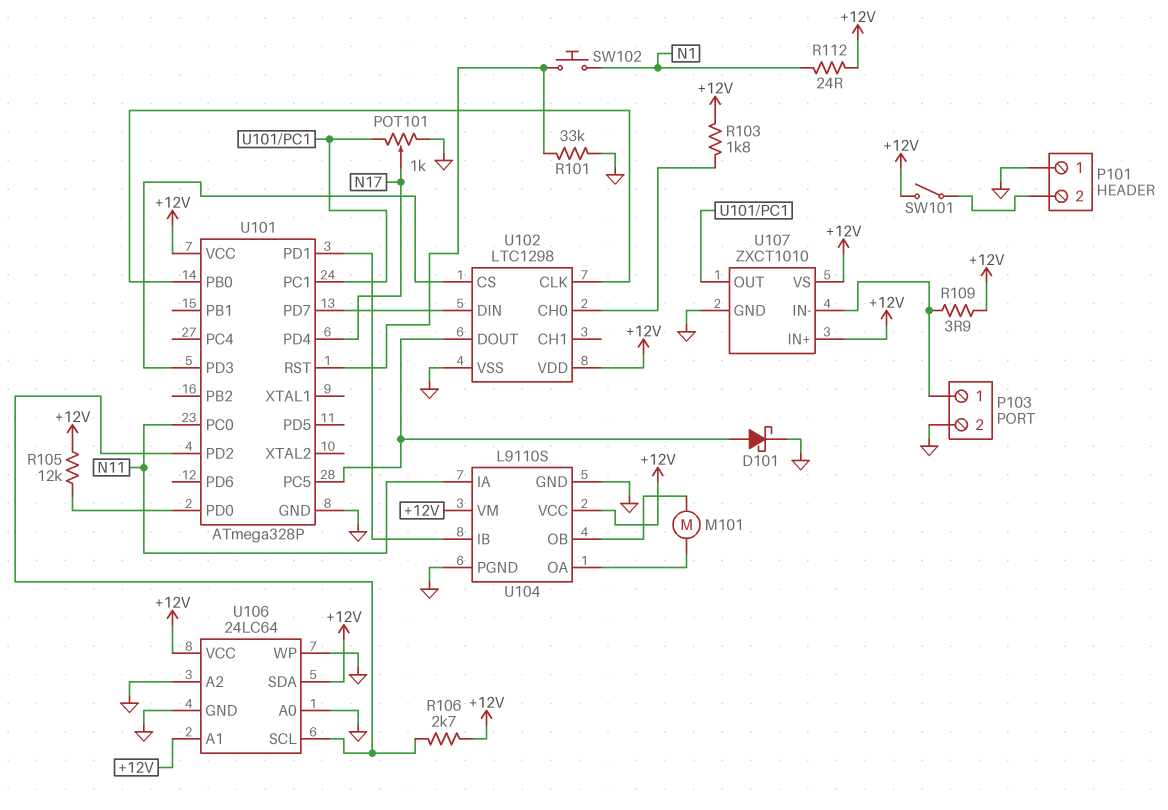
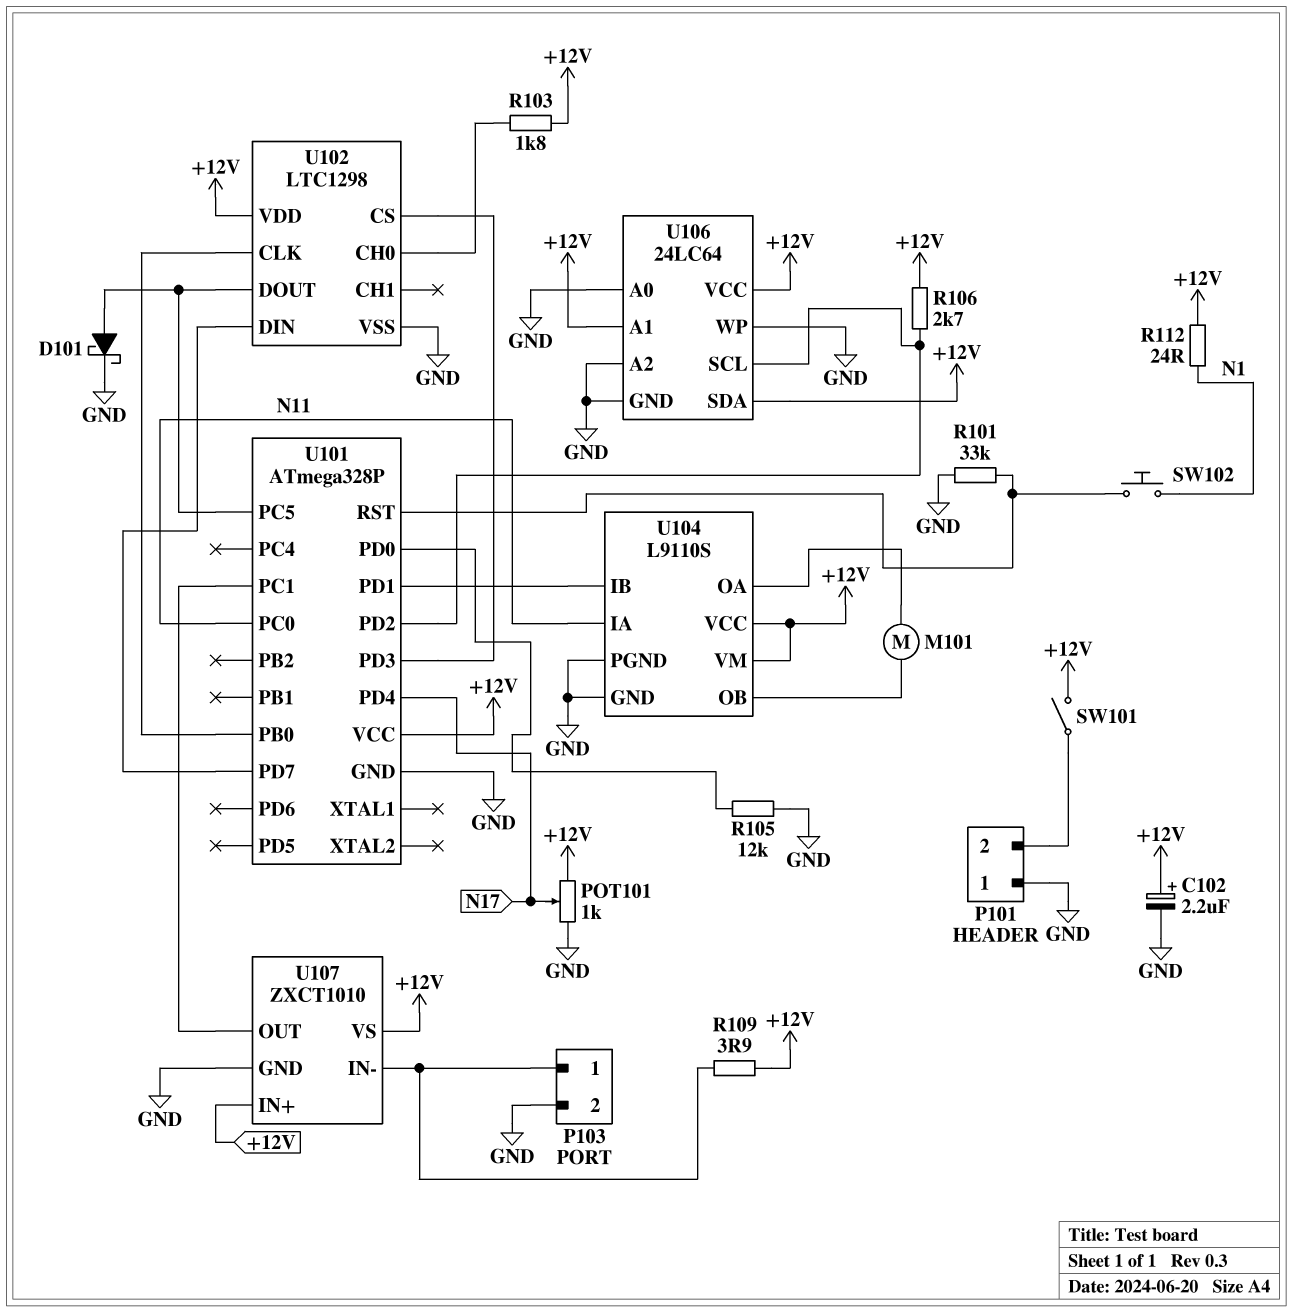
C102: none -> 2.2uF (plus +12V, minus GND)
POT101: 1k (GND, U101/PC1, wiper N17) -> 1k (+12V, GND, wiper N17)
R105: 12k (+12V, U101/PD0) -> 12k (GND, U101/PD0)

